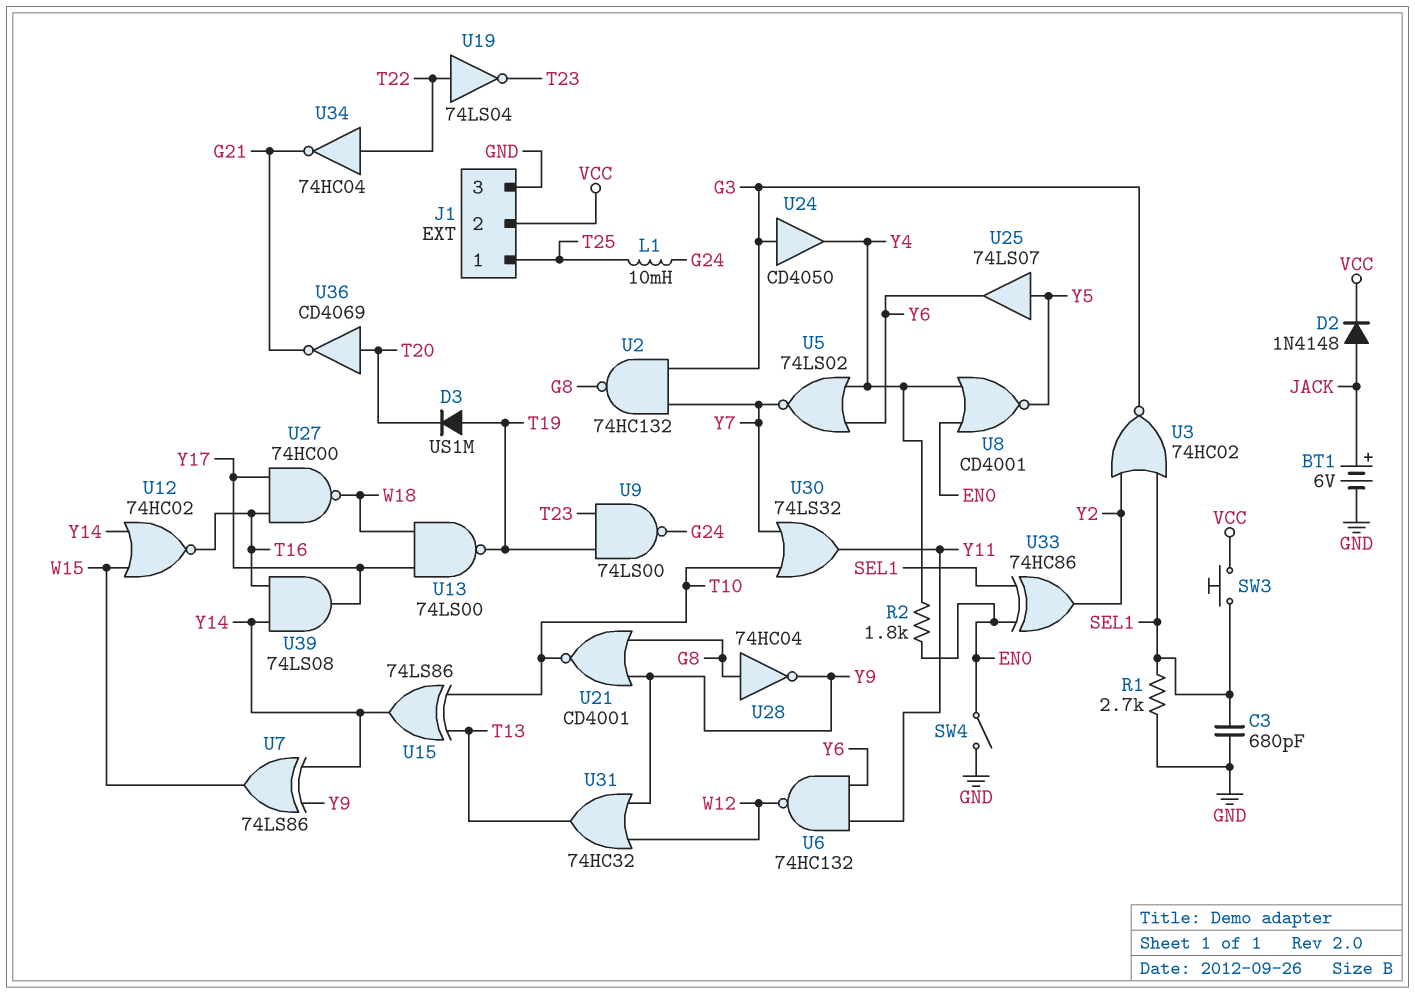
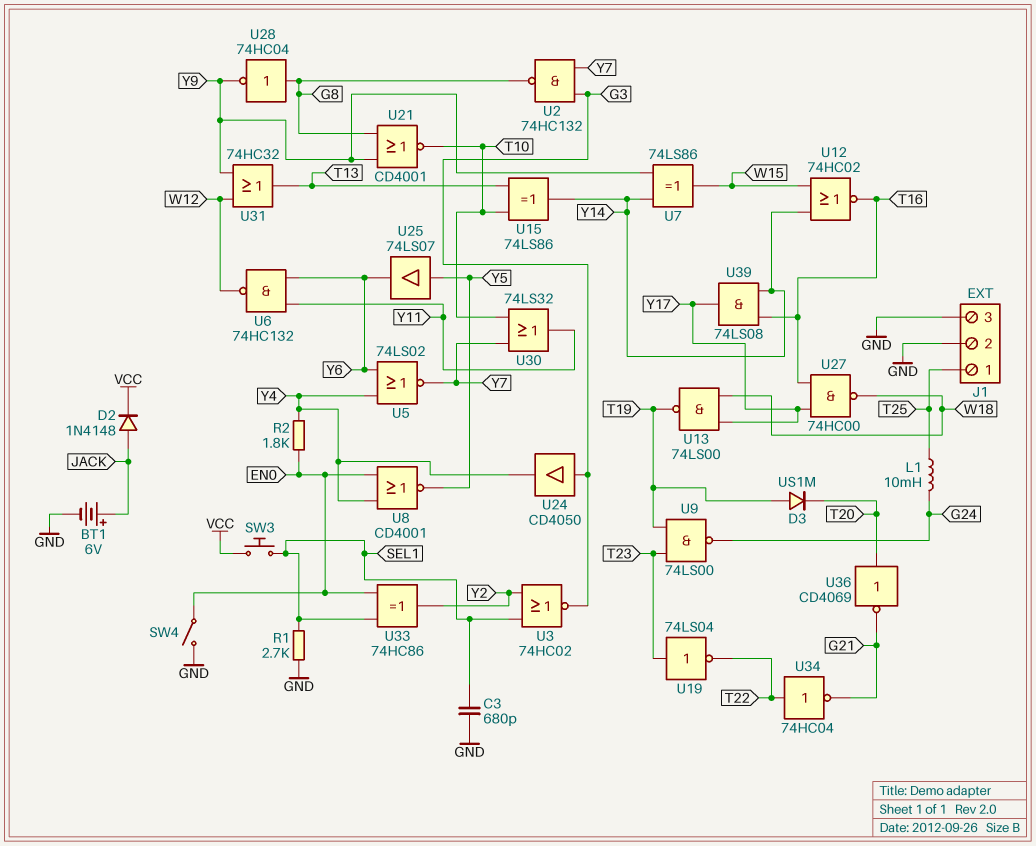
J1 pin 2: VCC -> GND
U19: NOT 74LS04 (in T22, out T23) -> NOT 74LS04 (in T23, out T22)

